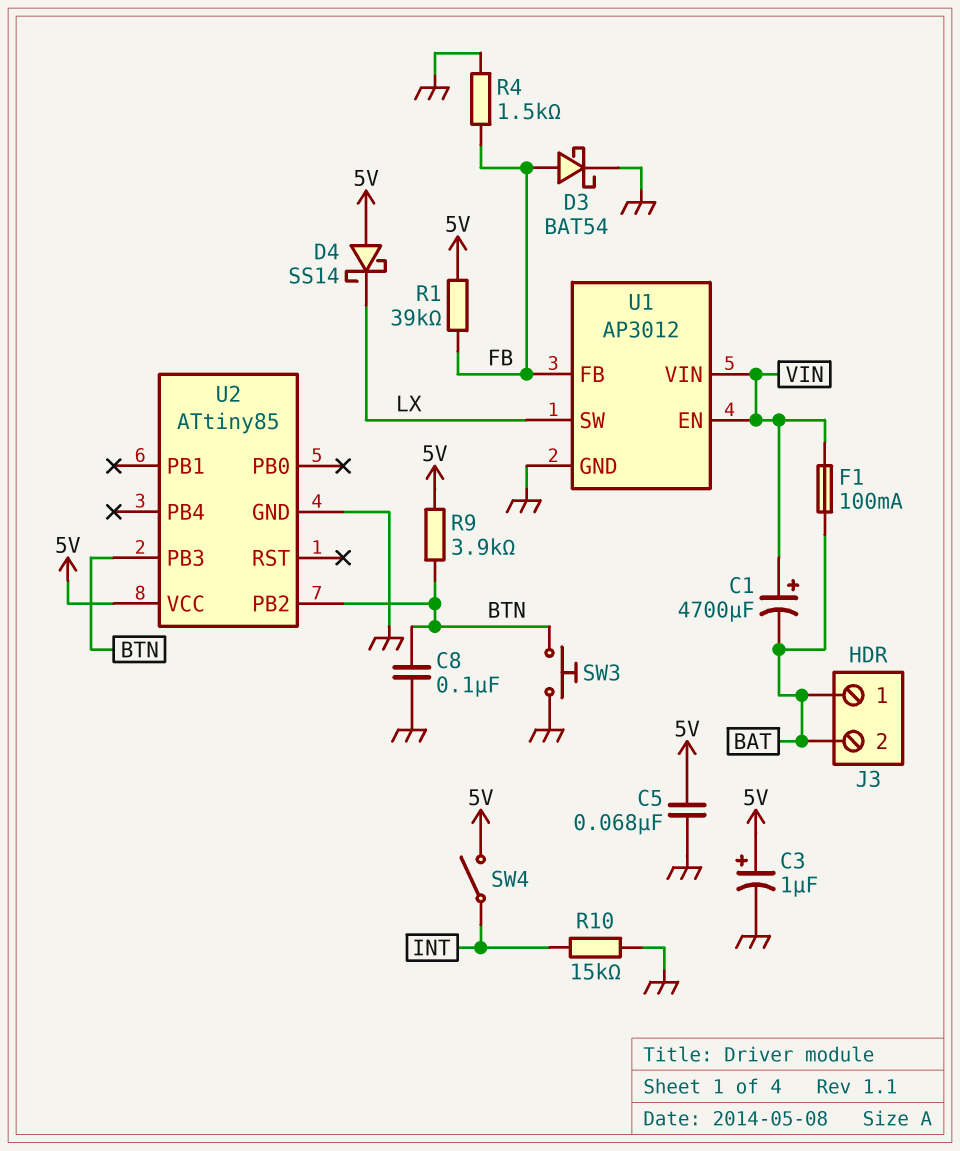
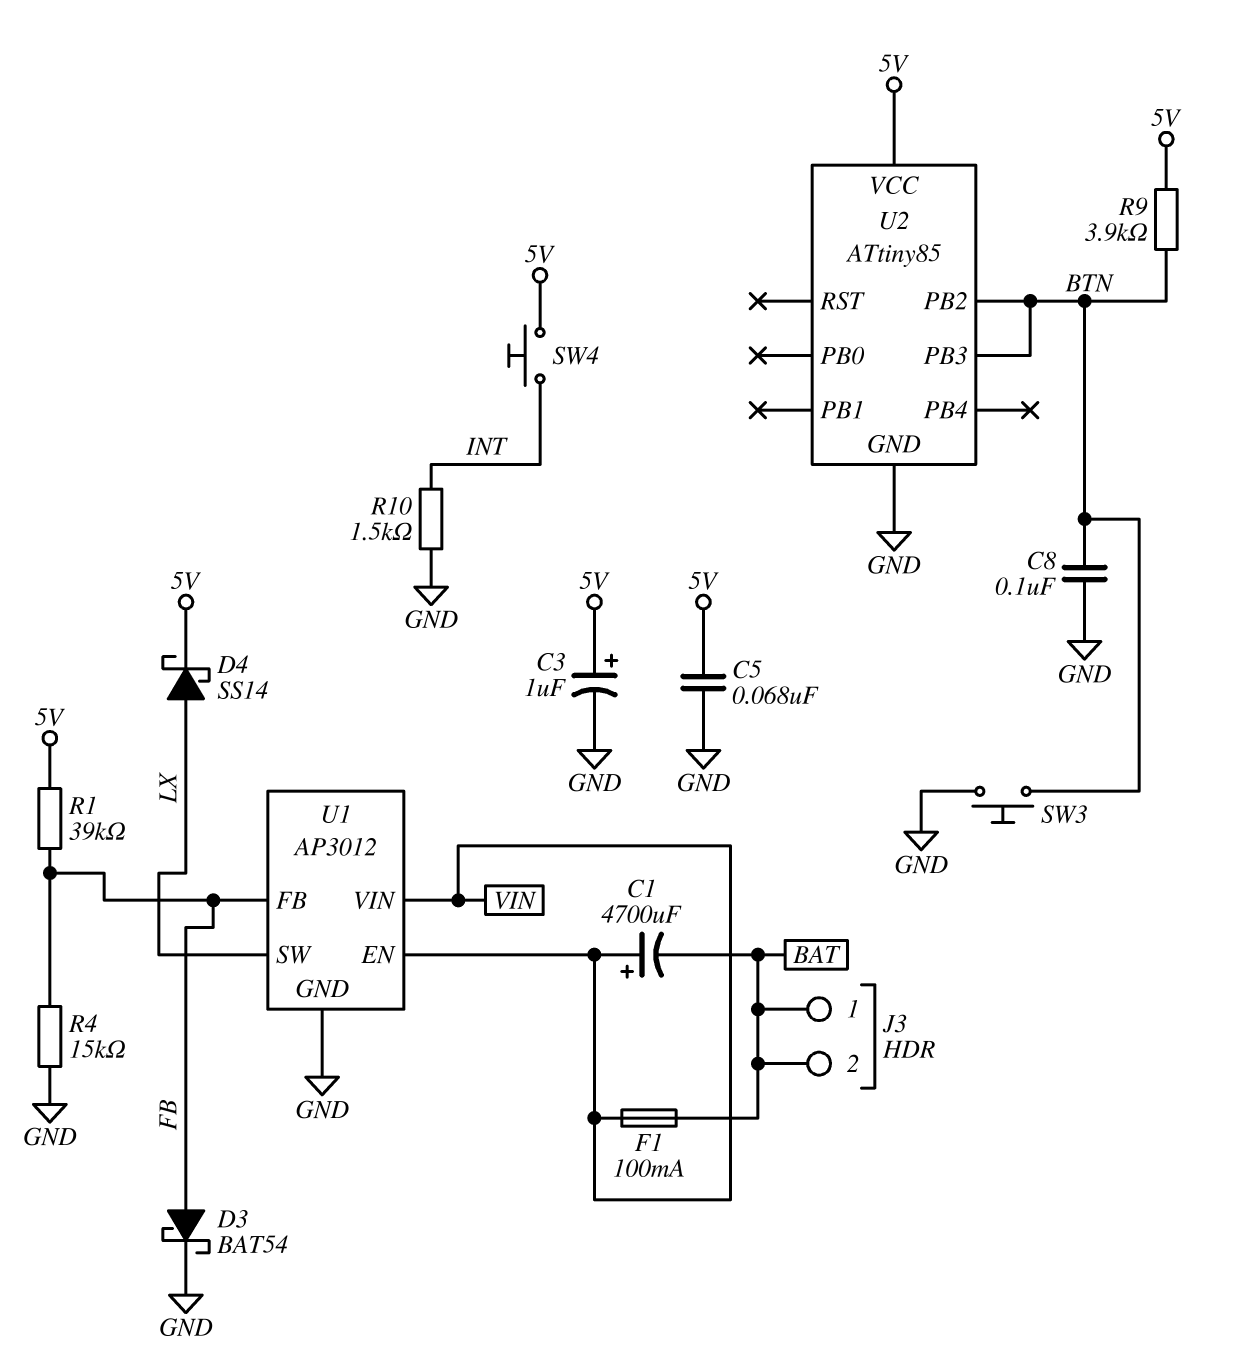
D4: schottky SS14 (A 5V, K LX) -> schottky SS14 (A LX, K 5V)
R4: 1.5k (FB, GND) -> 15k (FB, GND)
R10: 15k (GND, INT) -> 1.5k (GND, INT)
SW4: switch (5V, INT) -> button (5V, INT)

